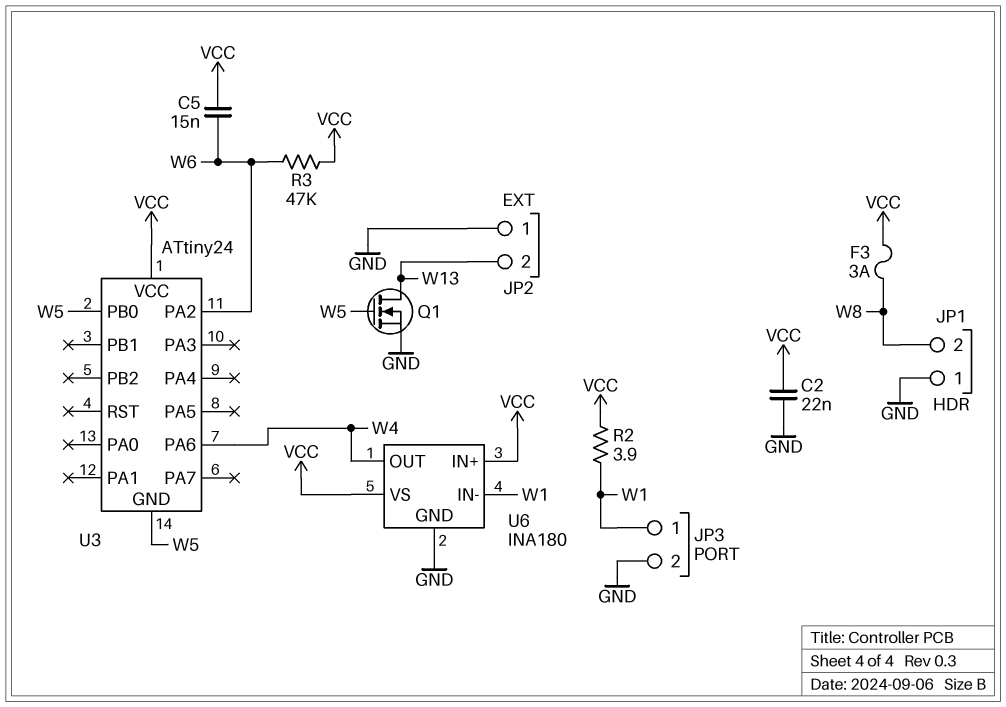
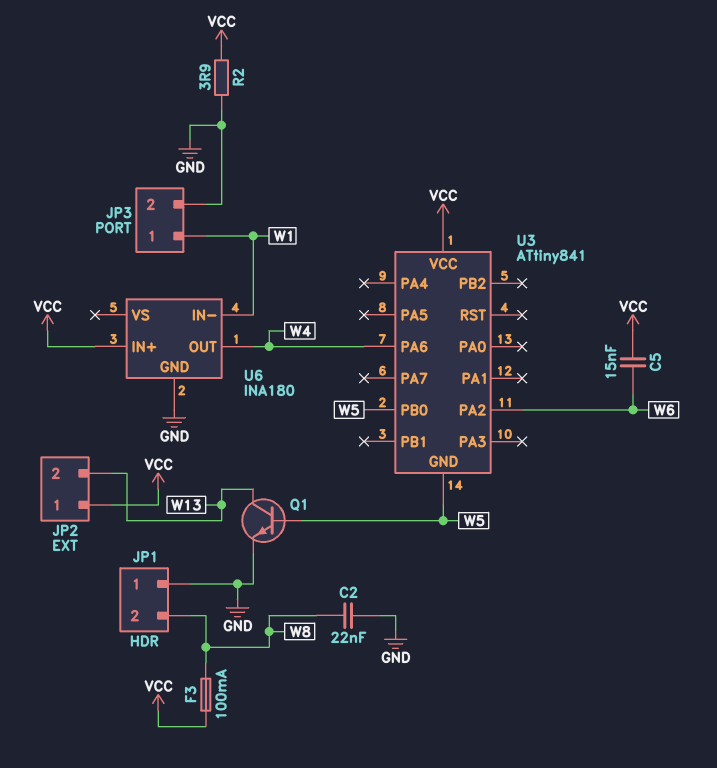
C2: 22nF (GND, VCC) -> 22nF (GND, W8)
F3: 3A (VCC, W8) -> 100mA (VCC, W8)
JP2 pin 1: GND -> VCC
Q1: NMOS (G W5, D W13, S GND) -> NPN (B W5, C W13, E GND)
R2: 3.9 (VCC, W1) -> 3.9 (GND, VCC)
R3: 47k (VCC, W6) -> none
U3: ATtiny24 -> ATtiny841
U6 pin VS: VCC -> none

